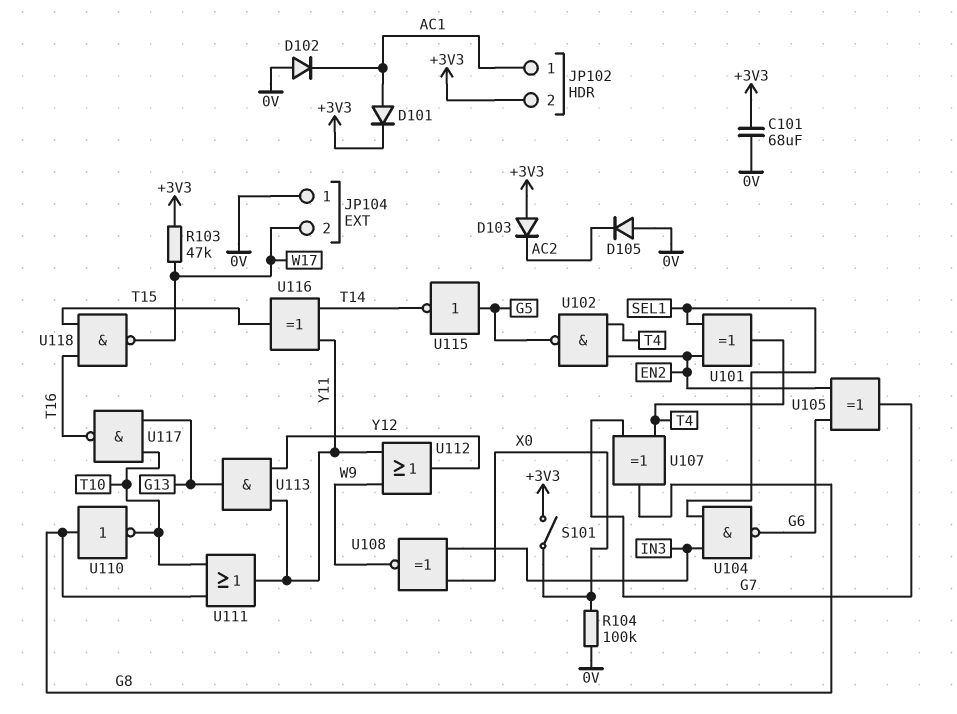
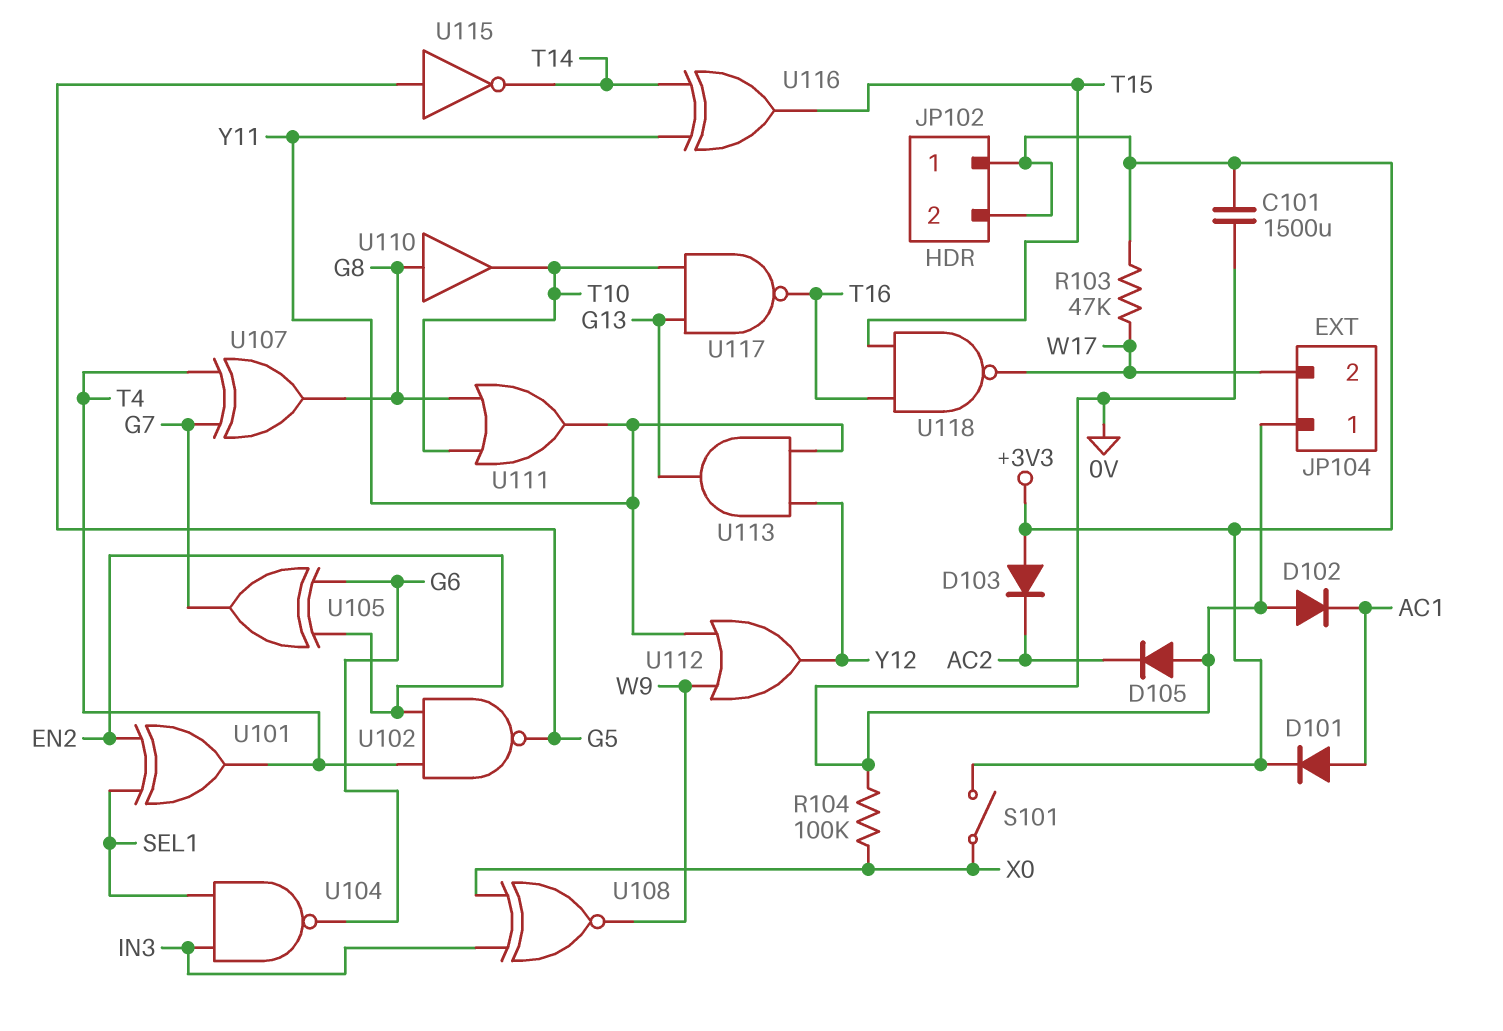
C101: 68uF (+3V3, 0V) -> 1500uF (+3V3, 0V)
JP102 pin 1: AC1 -> +3V3
U110: NOT (in G8, out T10) -> buffer (in G8, out T10)

